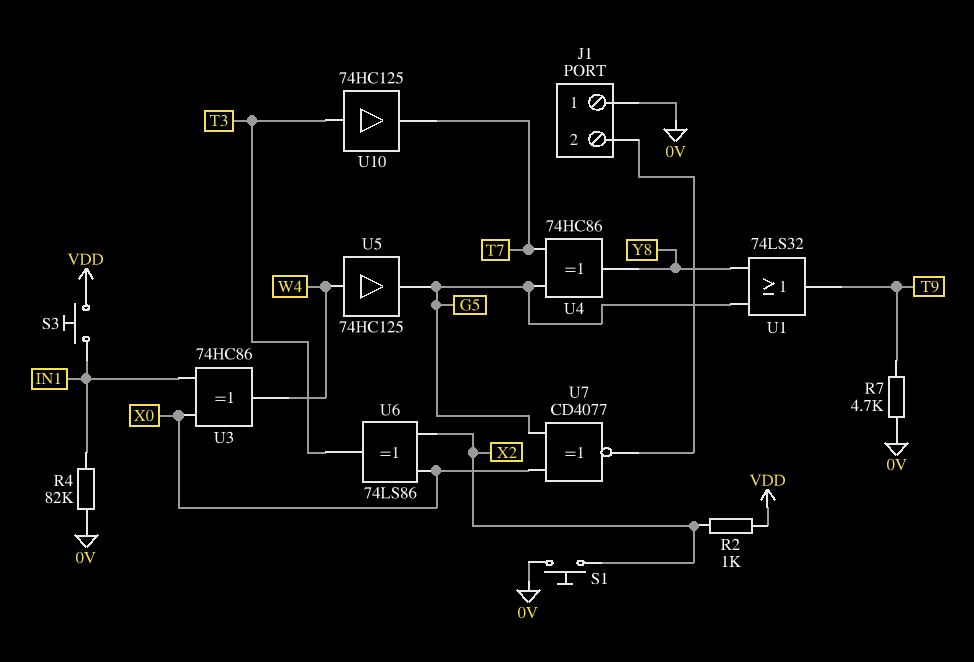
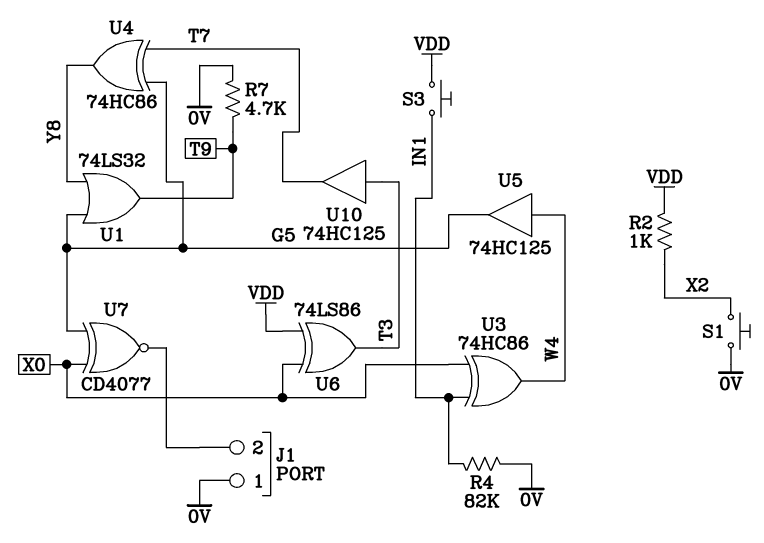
U6: XOR 74LS86 (in X0, in X2, out T3) -> XOR 74LS86 (in VDD, in X0, out T3)

